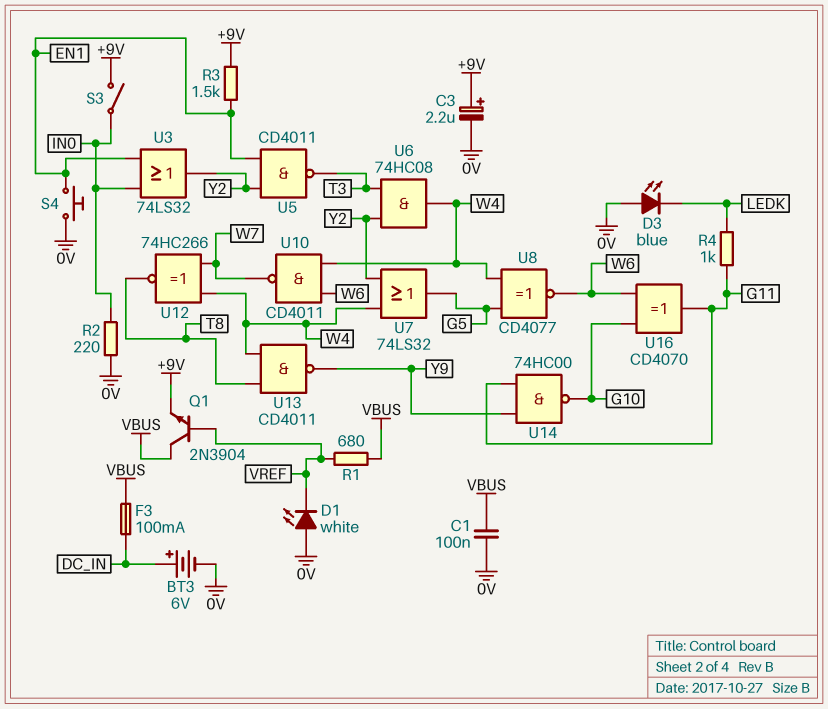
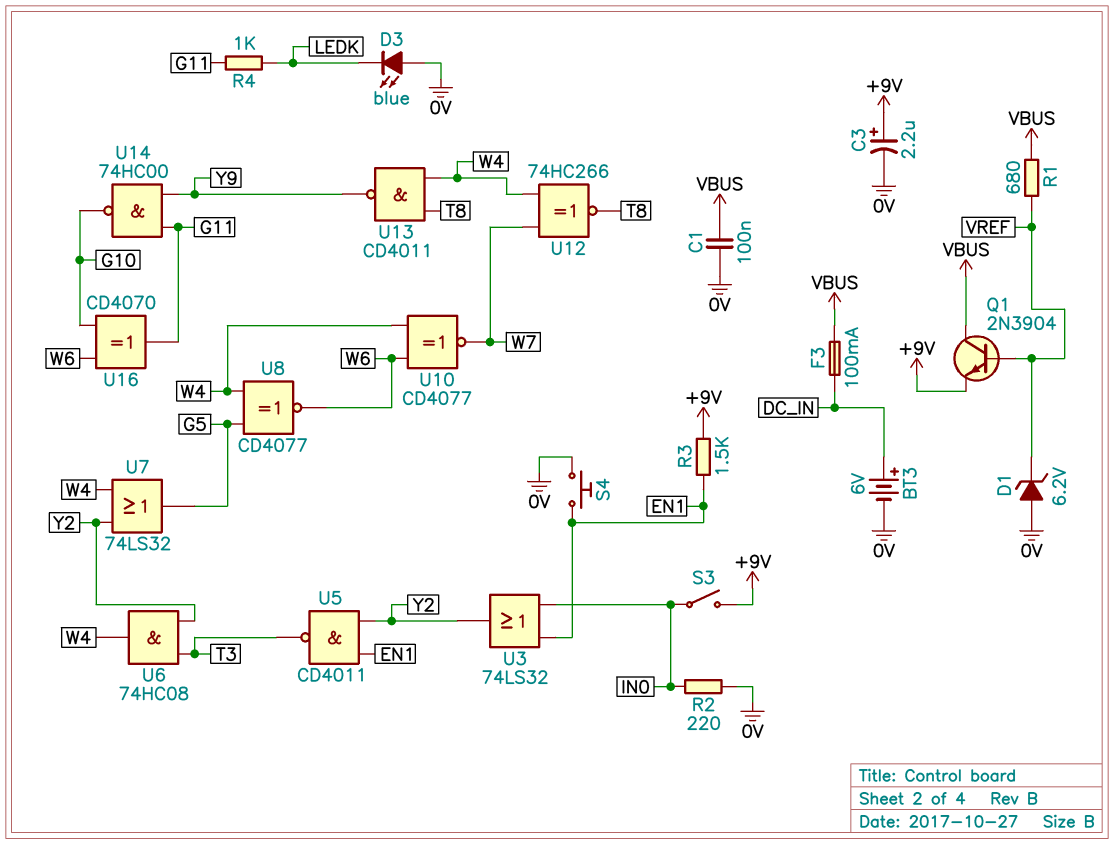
D1: LED white (A 0V, K VREF) -> zener 6.2V (A 0V, K VREF)
U10: NAND CD4011 (in W4, in W6, out W7) -> XNOR CD4077 (in W4, in W6, out W7)

